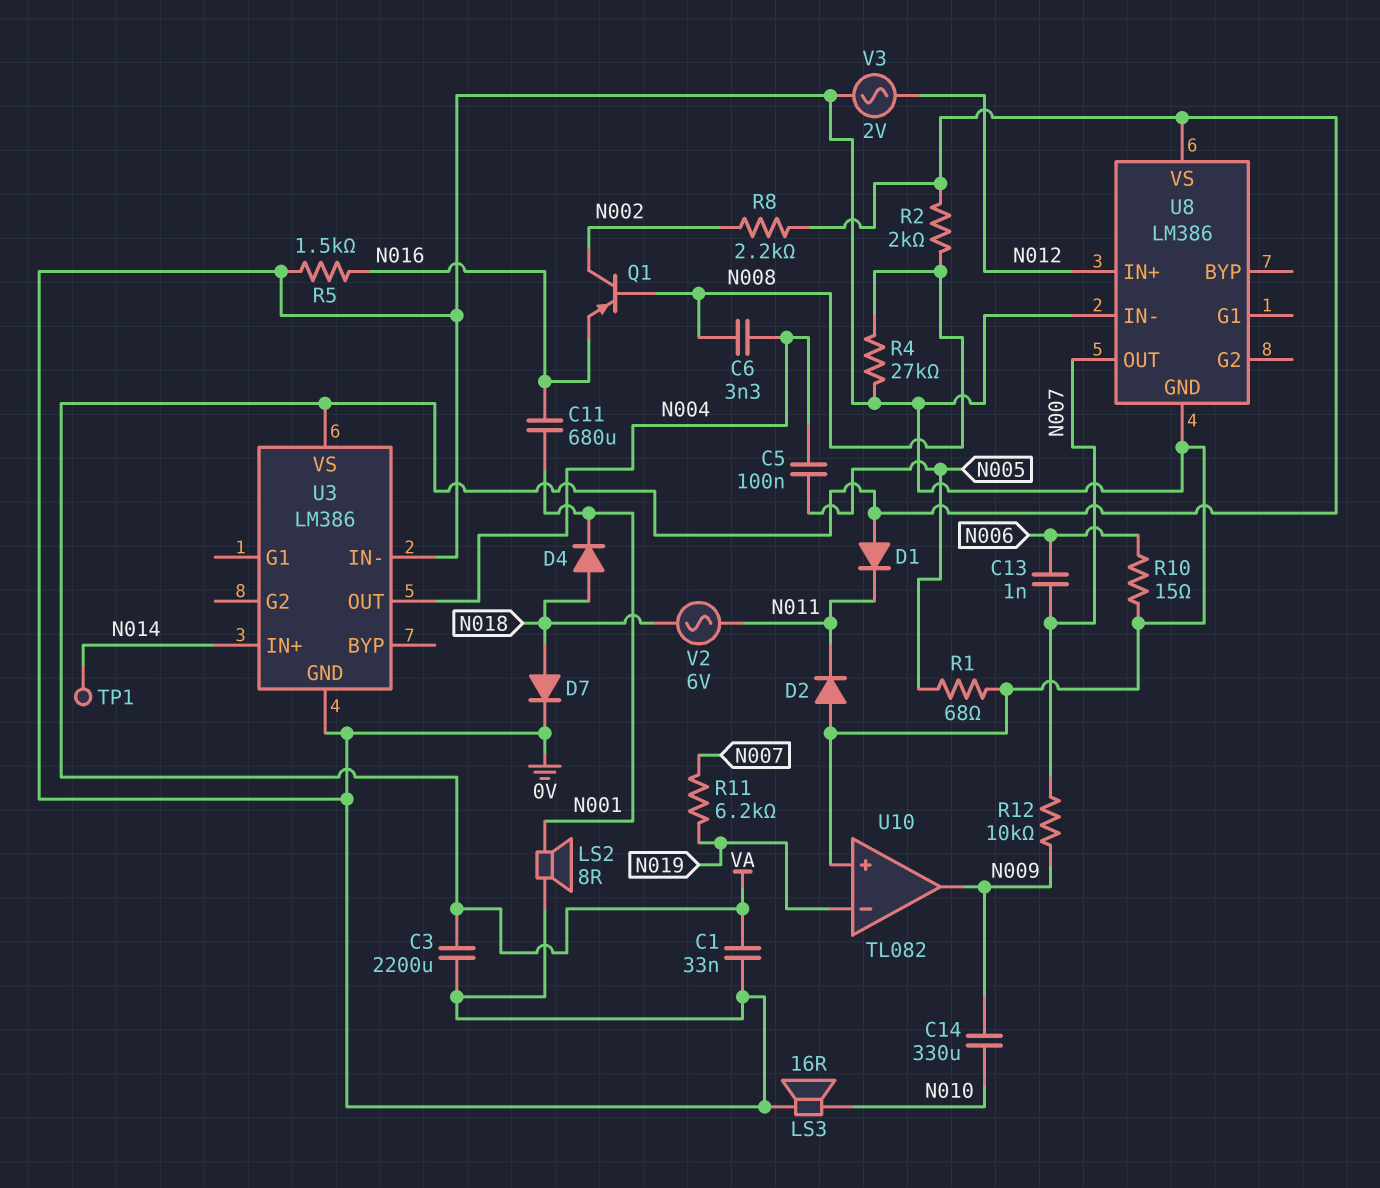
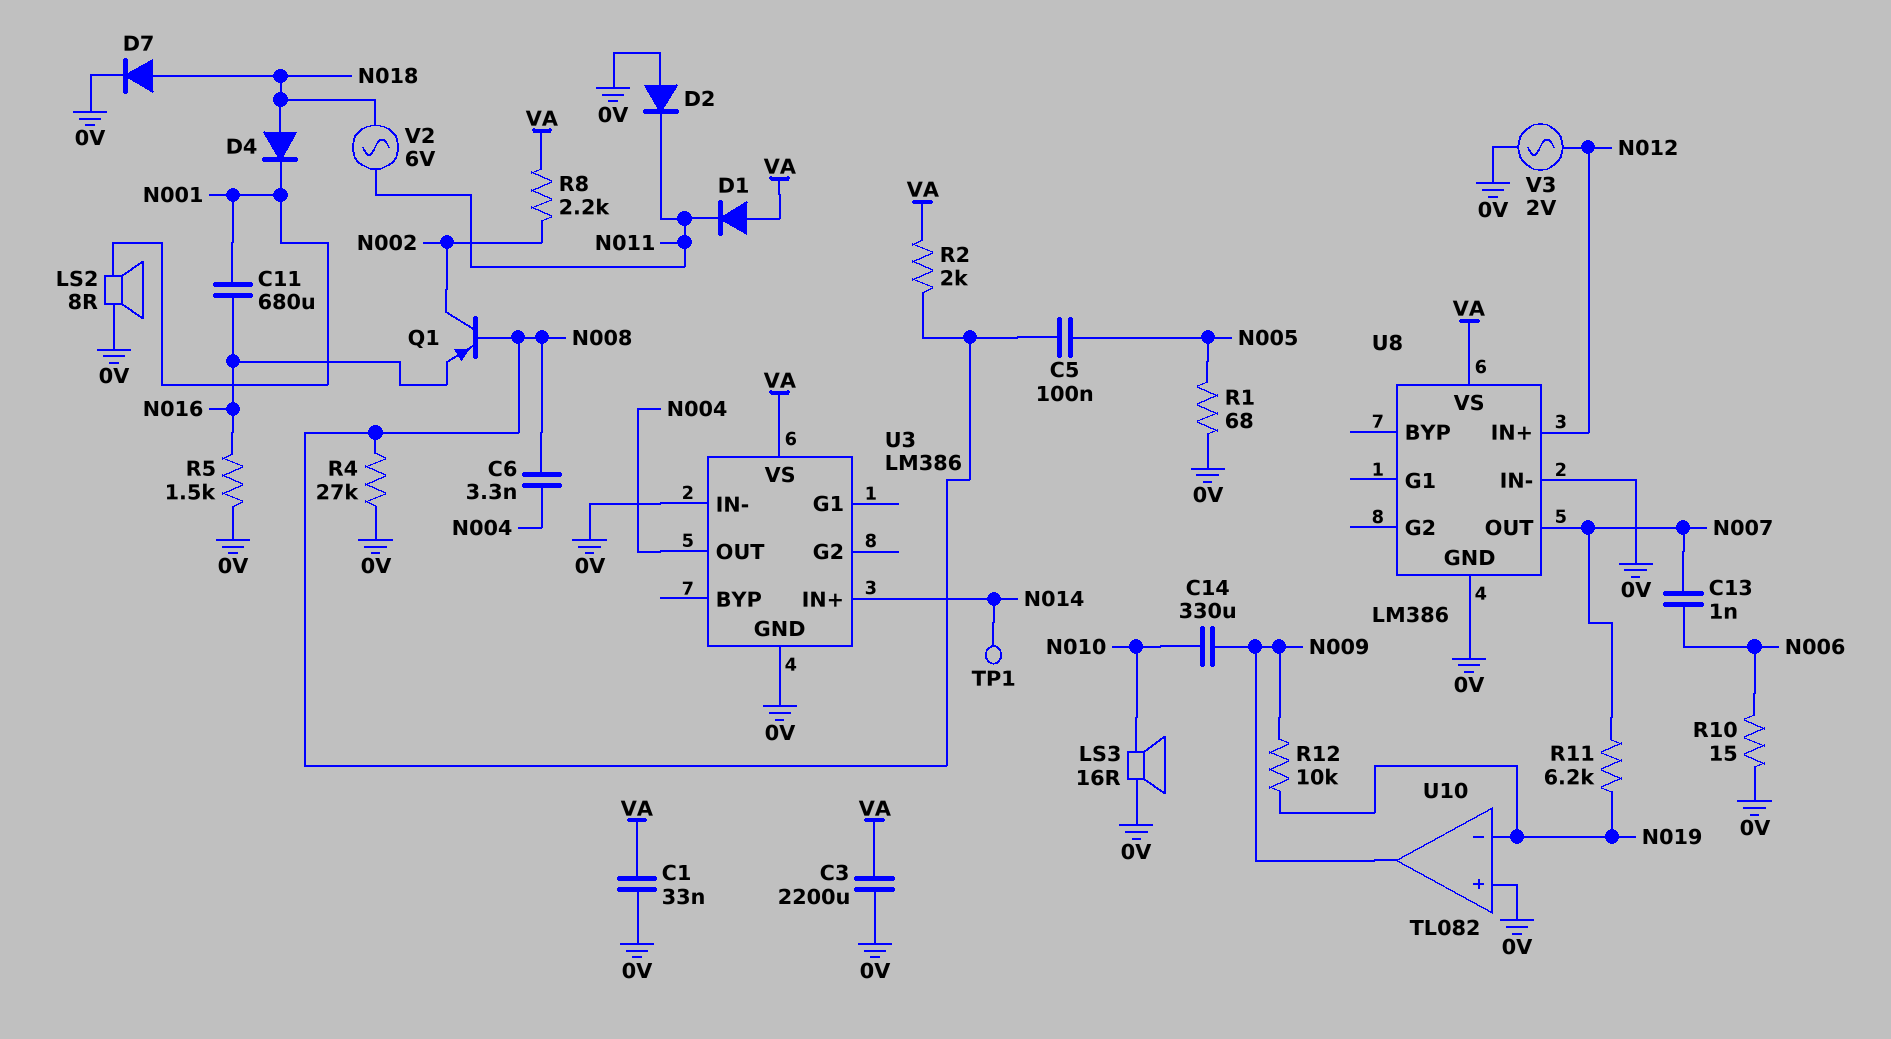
C5: 100nF (N004, N005) -> 100nF (N005, N008)
R12: 10k (N007, N009) -> 10k (N009, N019)

